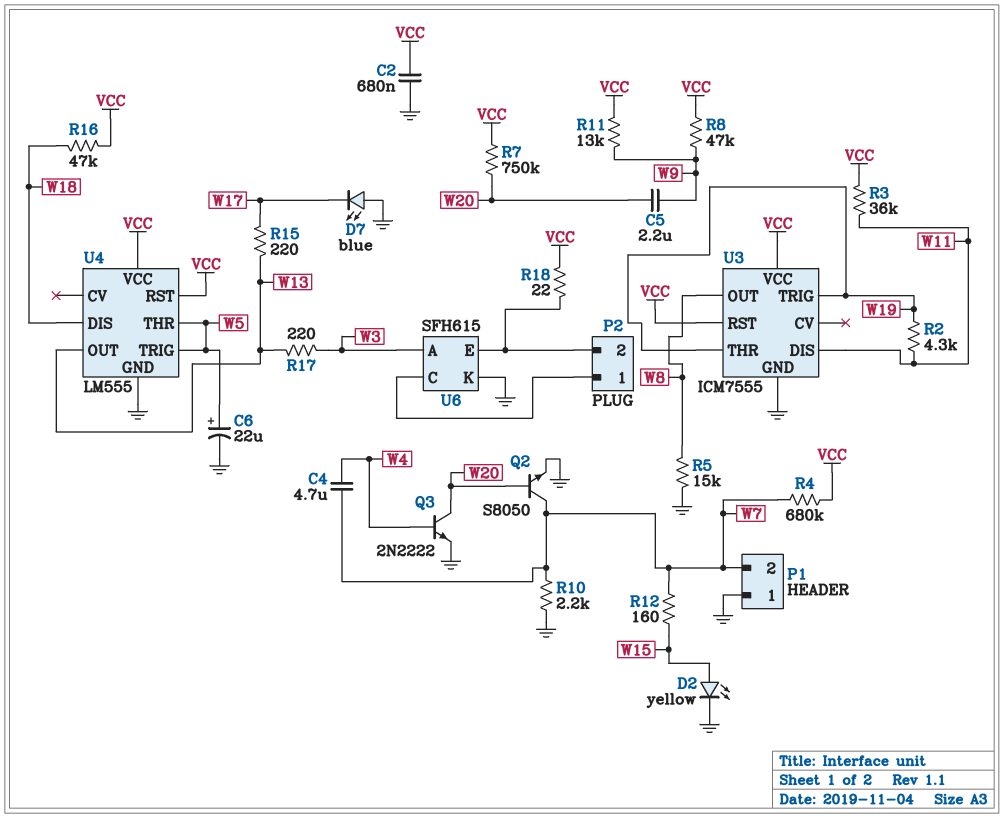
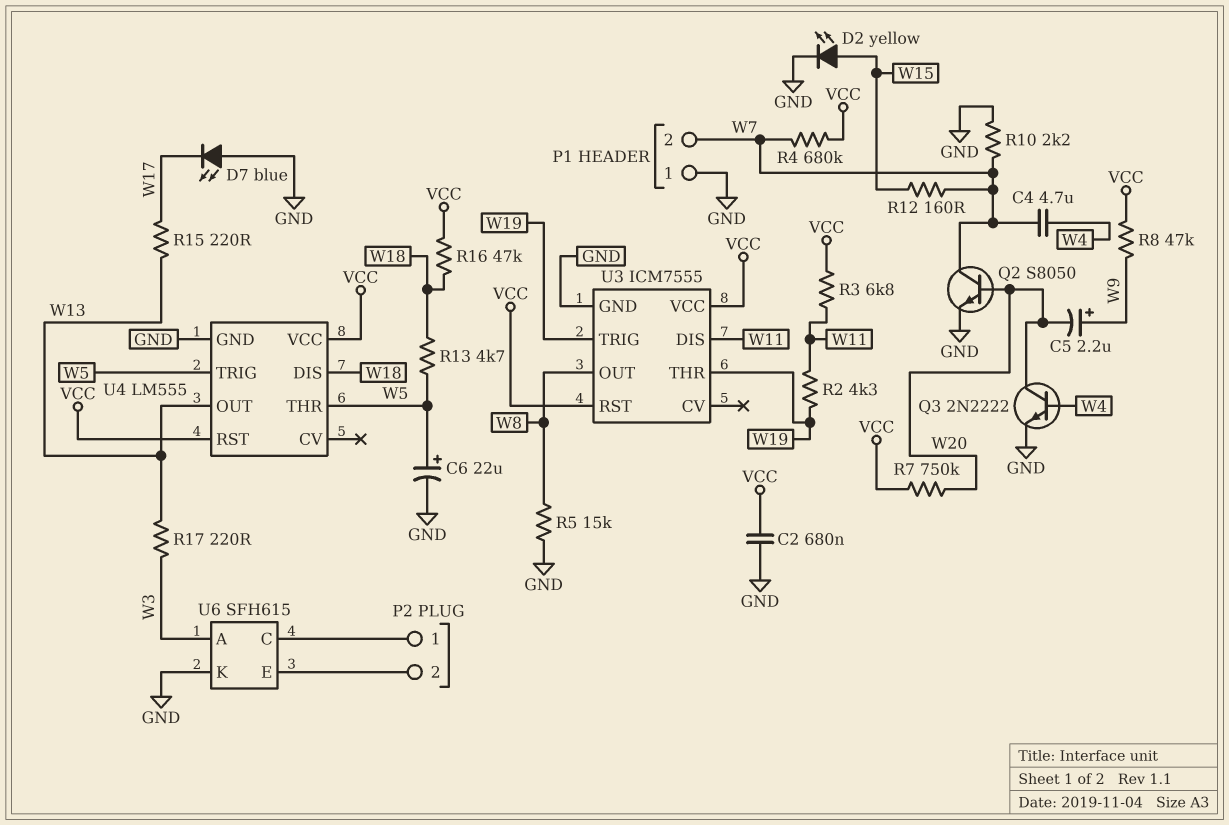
C5: 2.2uF (W9, W20) -> 2.2uF (plus W9, minus W20)
R3: 36k (VCC, W11) -> 6.8k (VCC, W11)
R11: 13k (VCC, W9) -> none
R13: none -> 4.7k (W5, W18)
R18: 22 (P2/2, VCC) -> none

